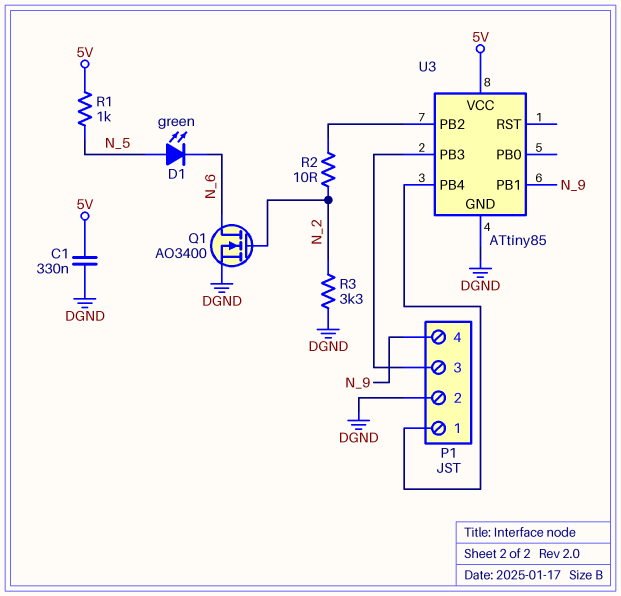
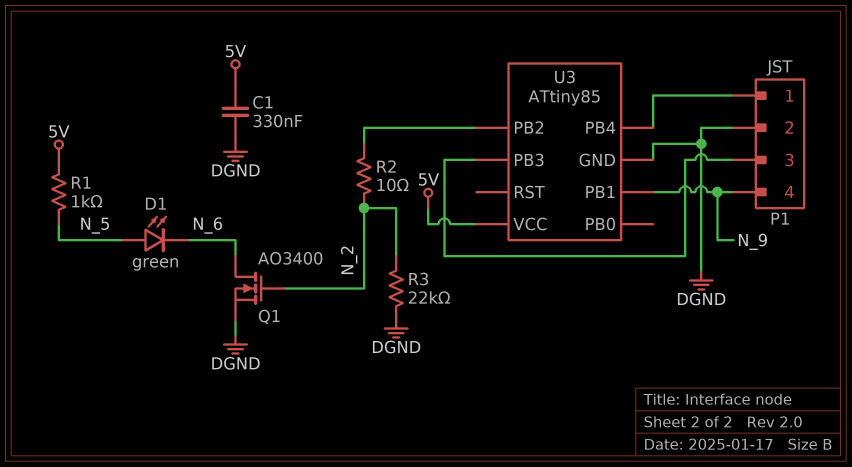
R3: 3.3k (DGND, N_2) -> 22k (DGND, N_2)

